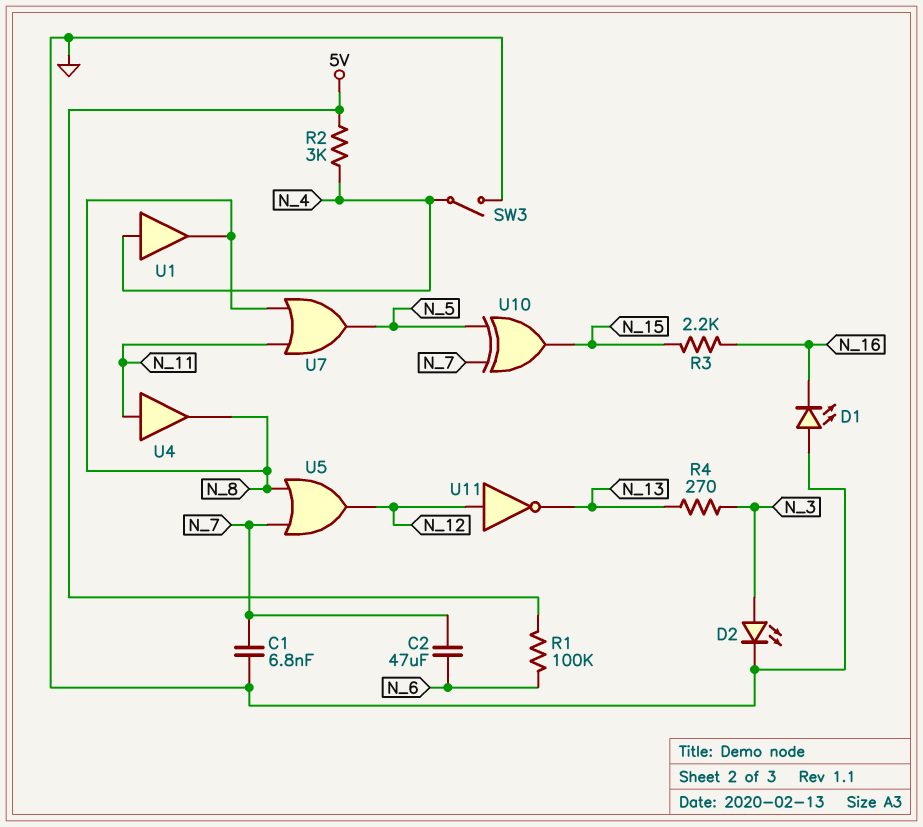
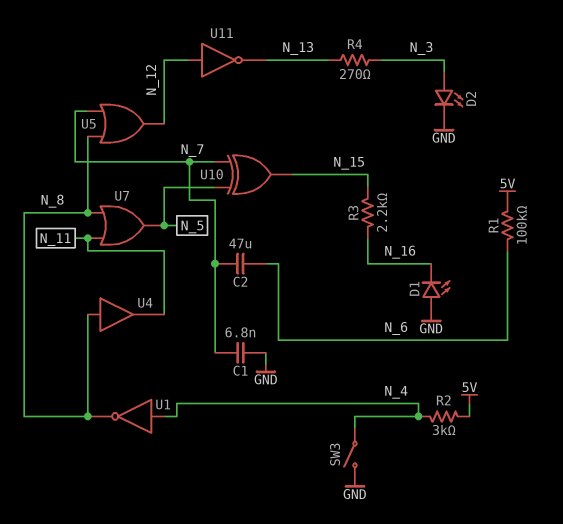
U1: buffer (in N_4, out N_8) -> NOT (in N_4, out N_8)
U4: buffer (in N_11, out N_8) -> buffer (in N_8, out N_11)

